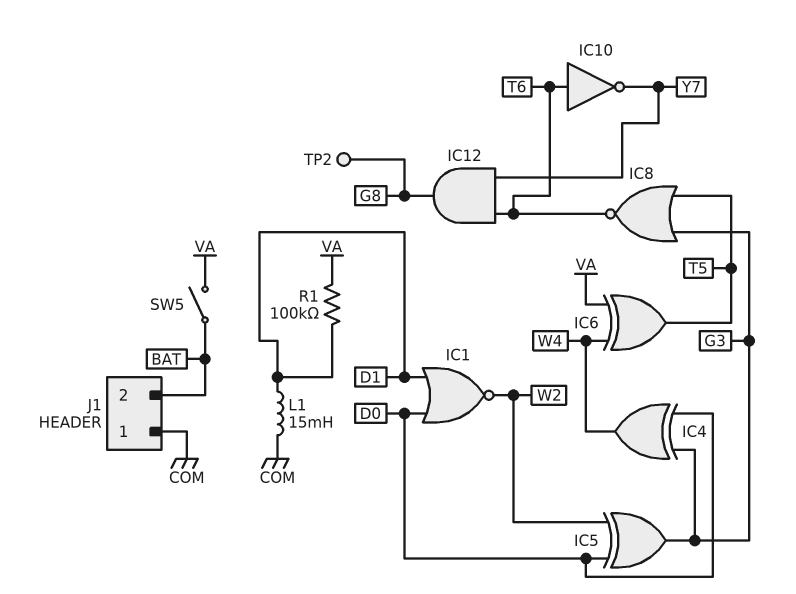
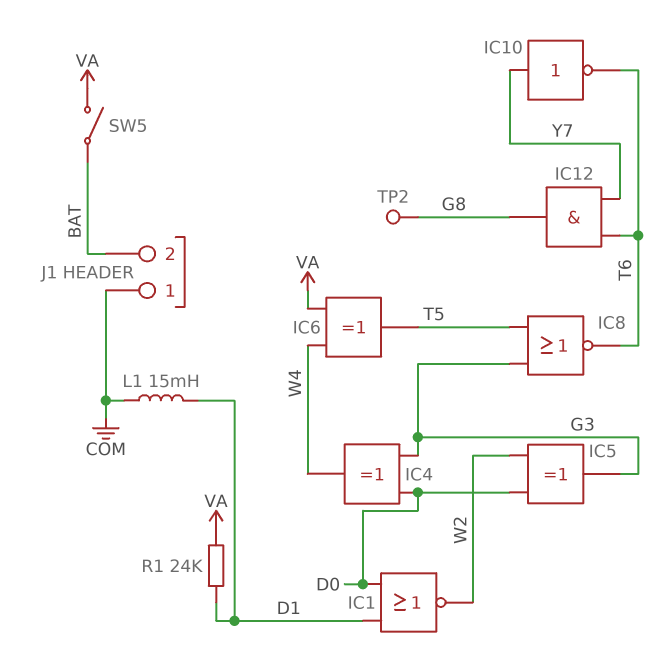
IC10: NOT (in T6, out Y7) -> NOT (in Y7, out T6)
R1: 100k (D1, VA) -> 24k (D1, VA)

